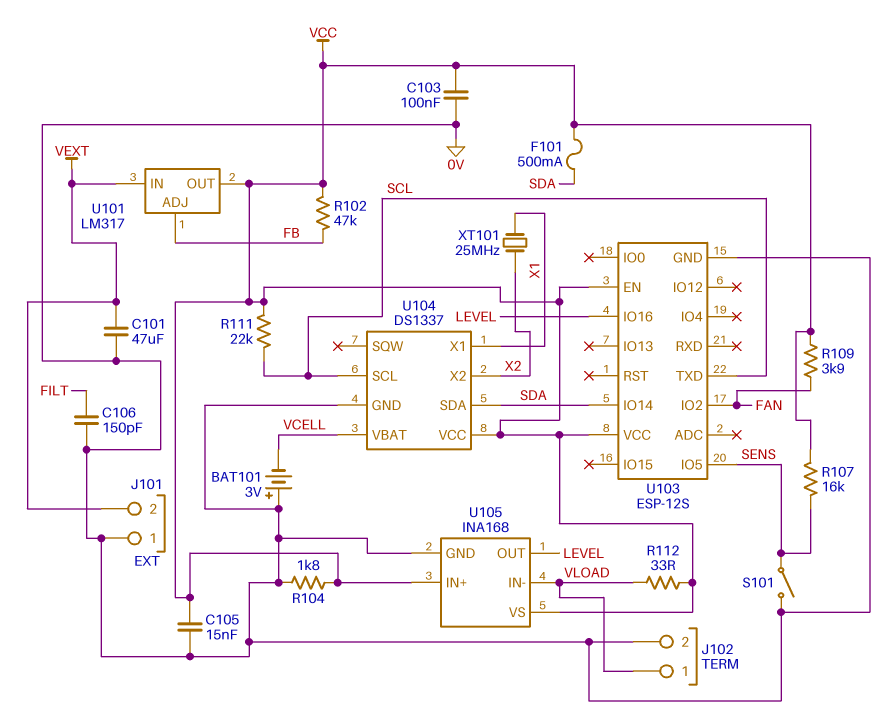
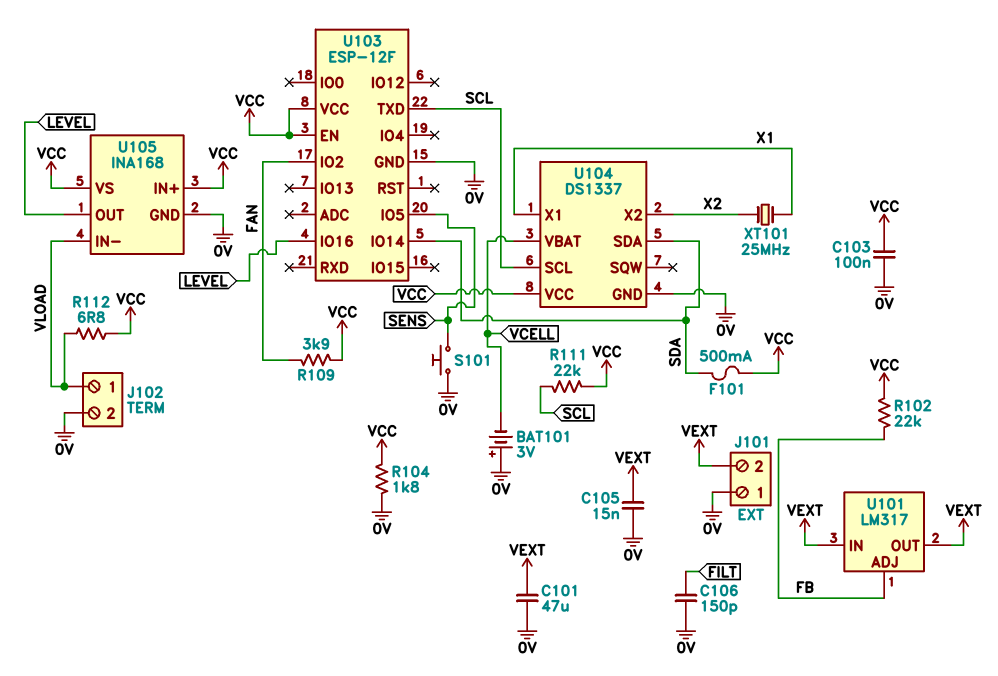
C105: 15nF (0V, VCC) -> 15nF (0V, VEXT)
R102: 47k (FB, VCC) -> 22k (FB, VCC)
R107: 16k (SENS, VCC) -> none
R112: 33 (VCC, VLOAD) -> 6.8 (VCC, VLOAD)
S101: switch (0V, SENS) -> button (0V, SENS)
U101 pin OUT: VCC -> VEXT
U103: ESP-12S -> ESP-12F

